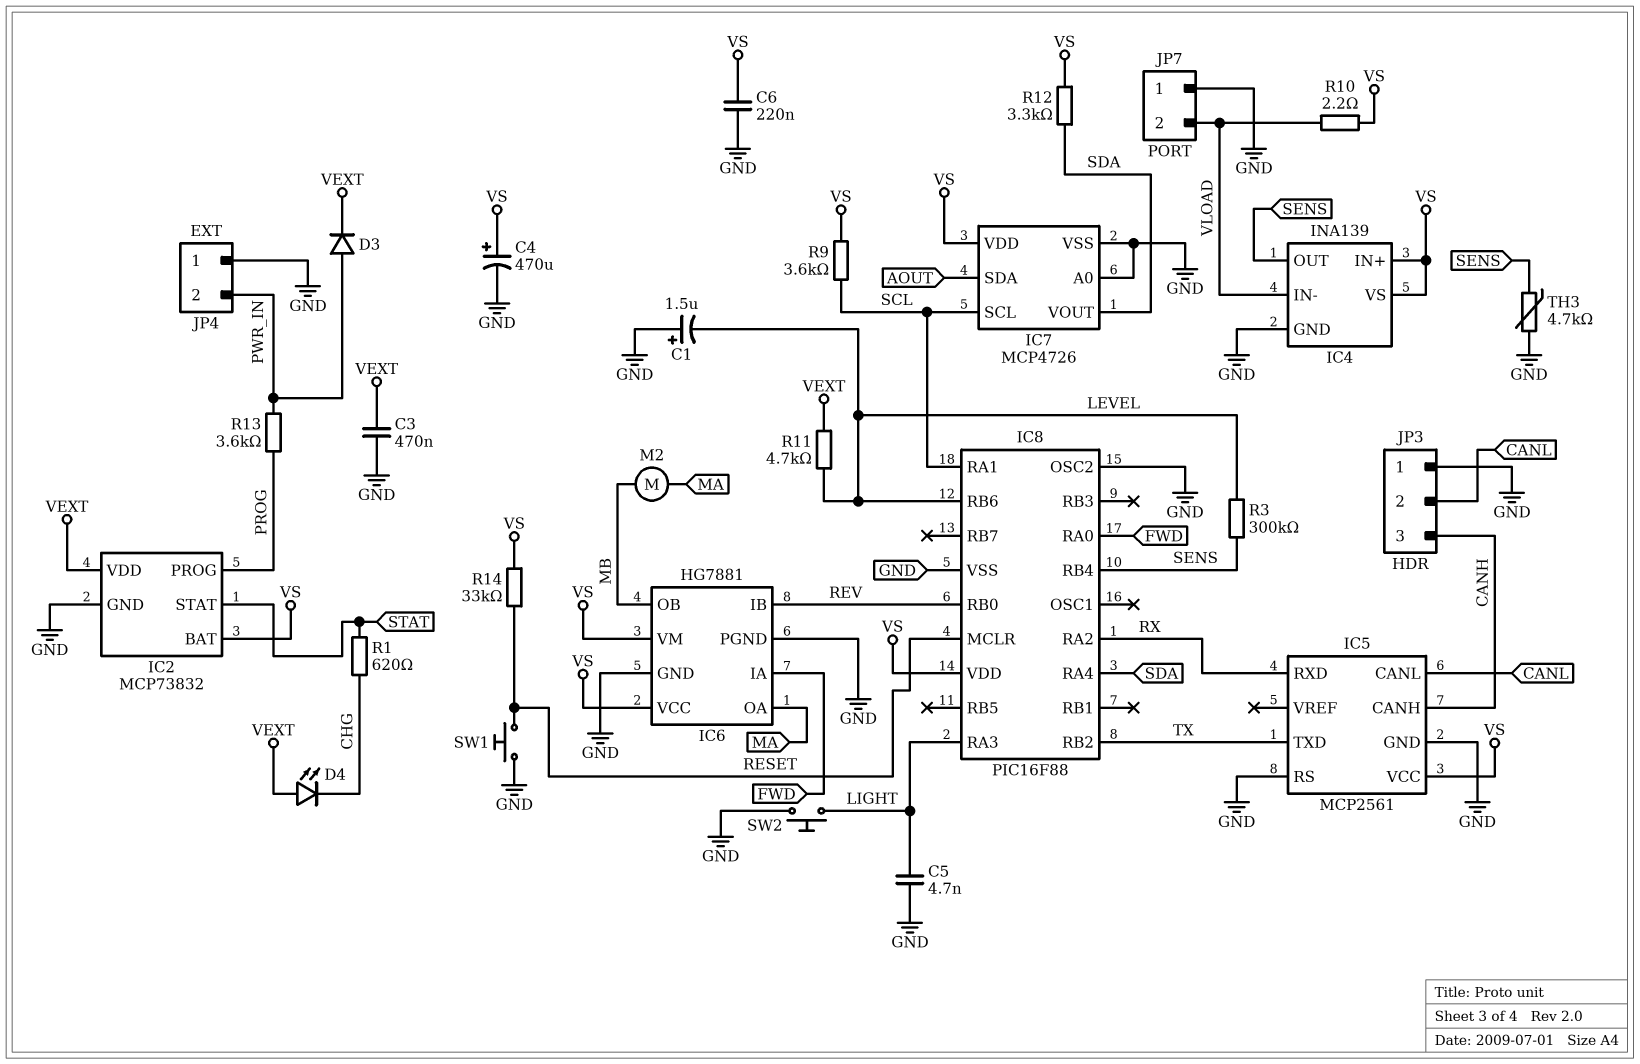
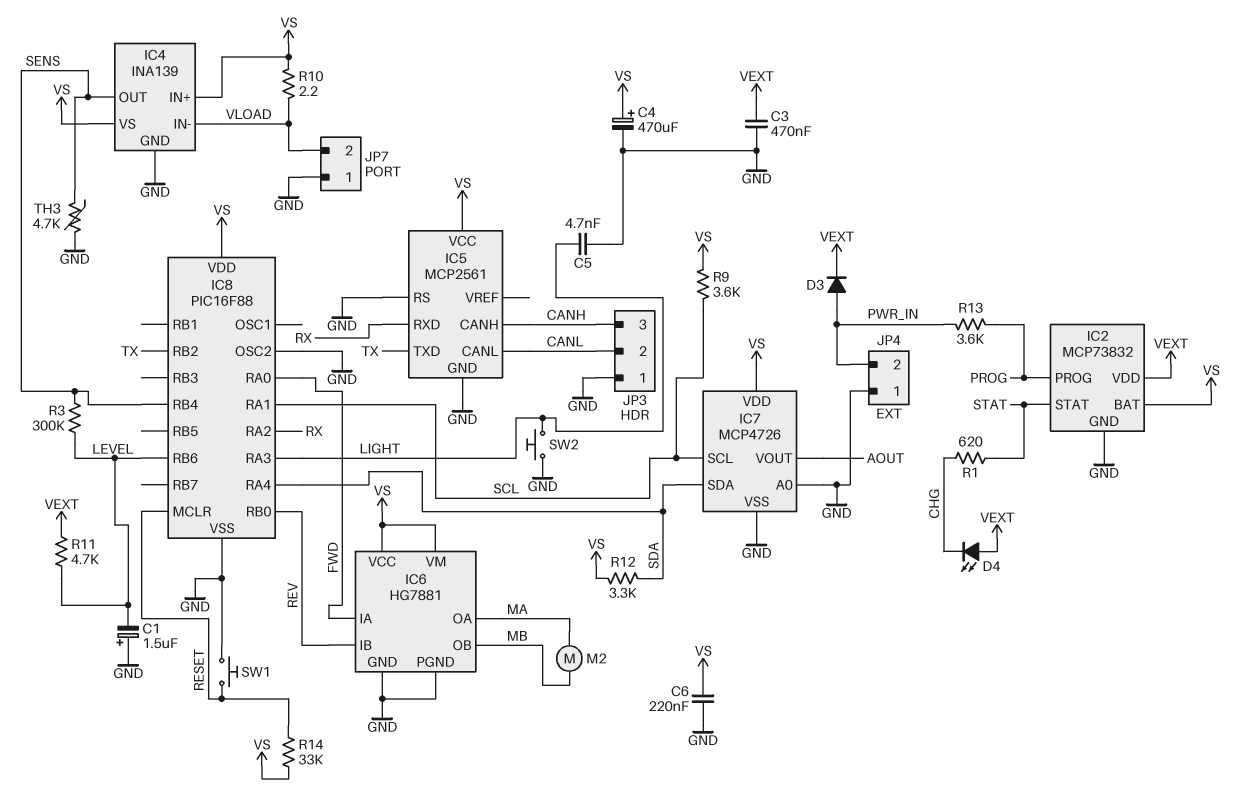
IC7 pin SDA: AOUT -> SDA
IC7 pin VOUT: SDA -> AOUT

